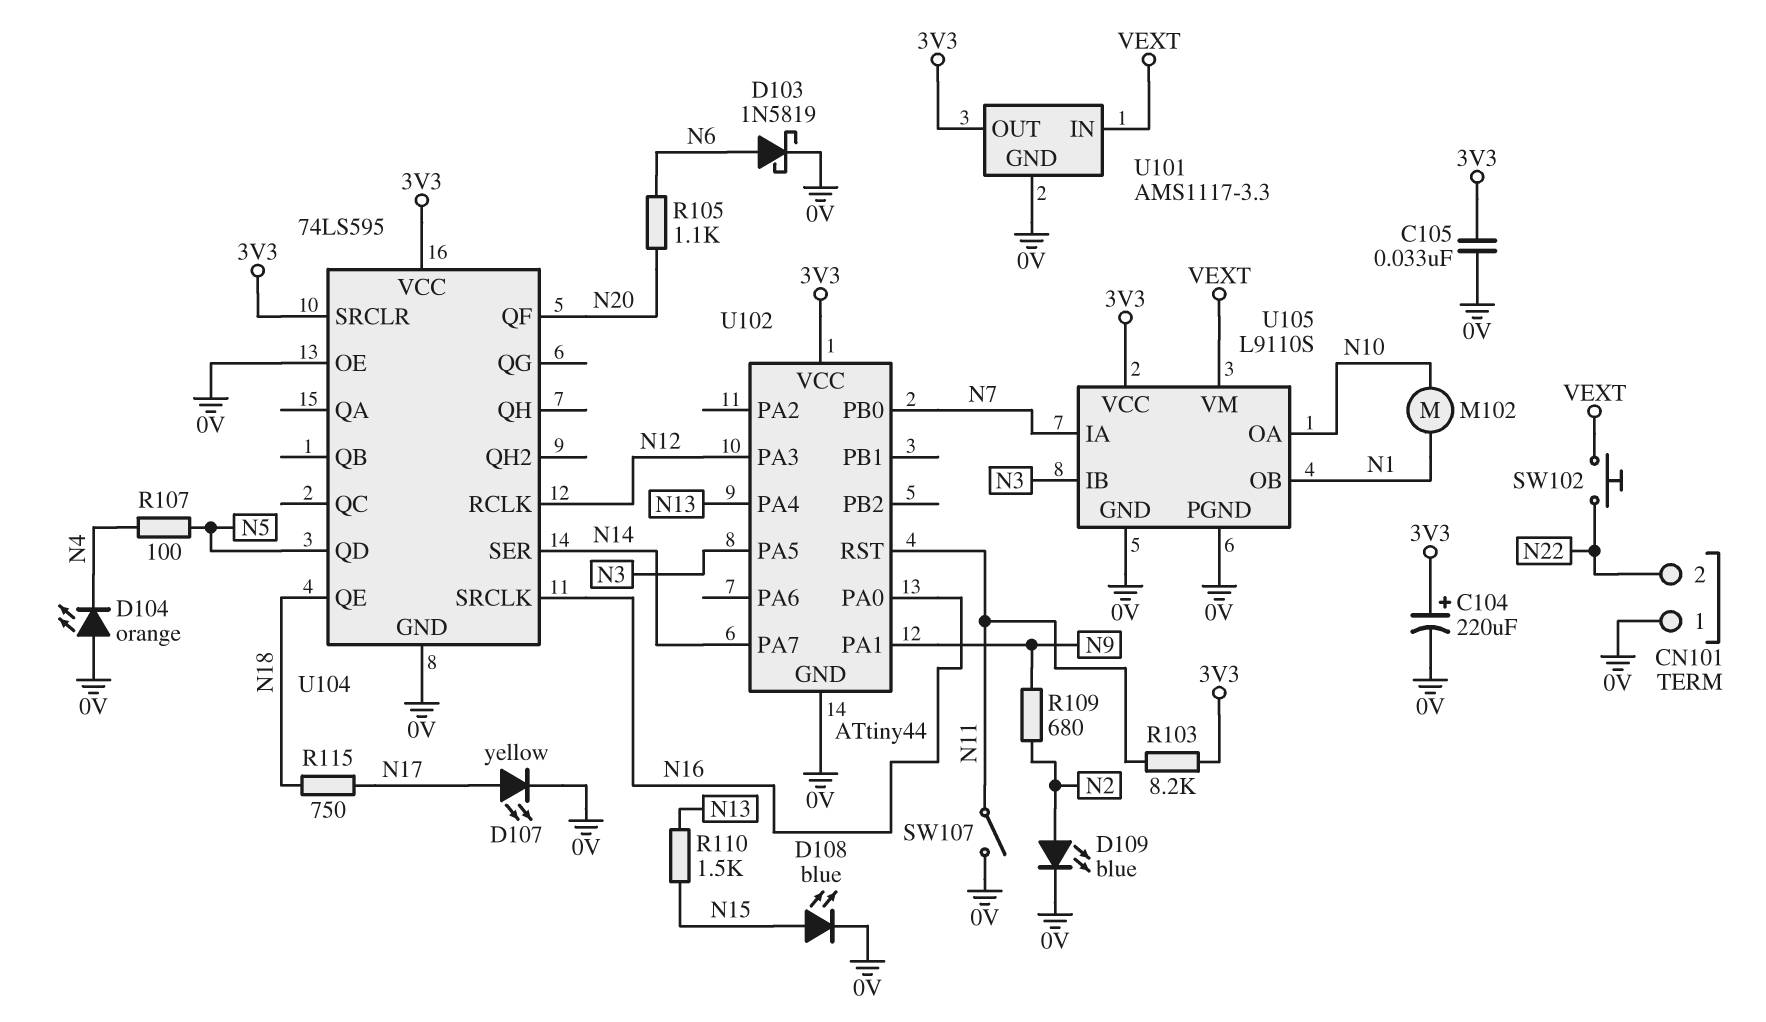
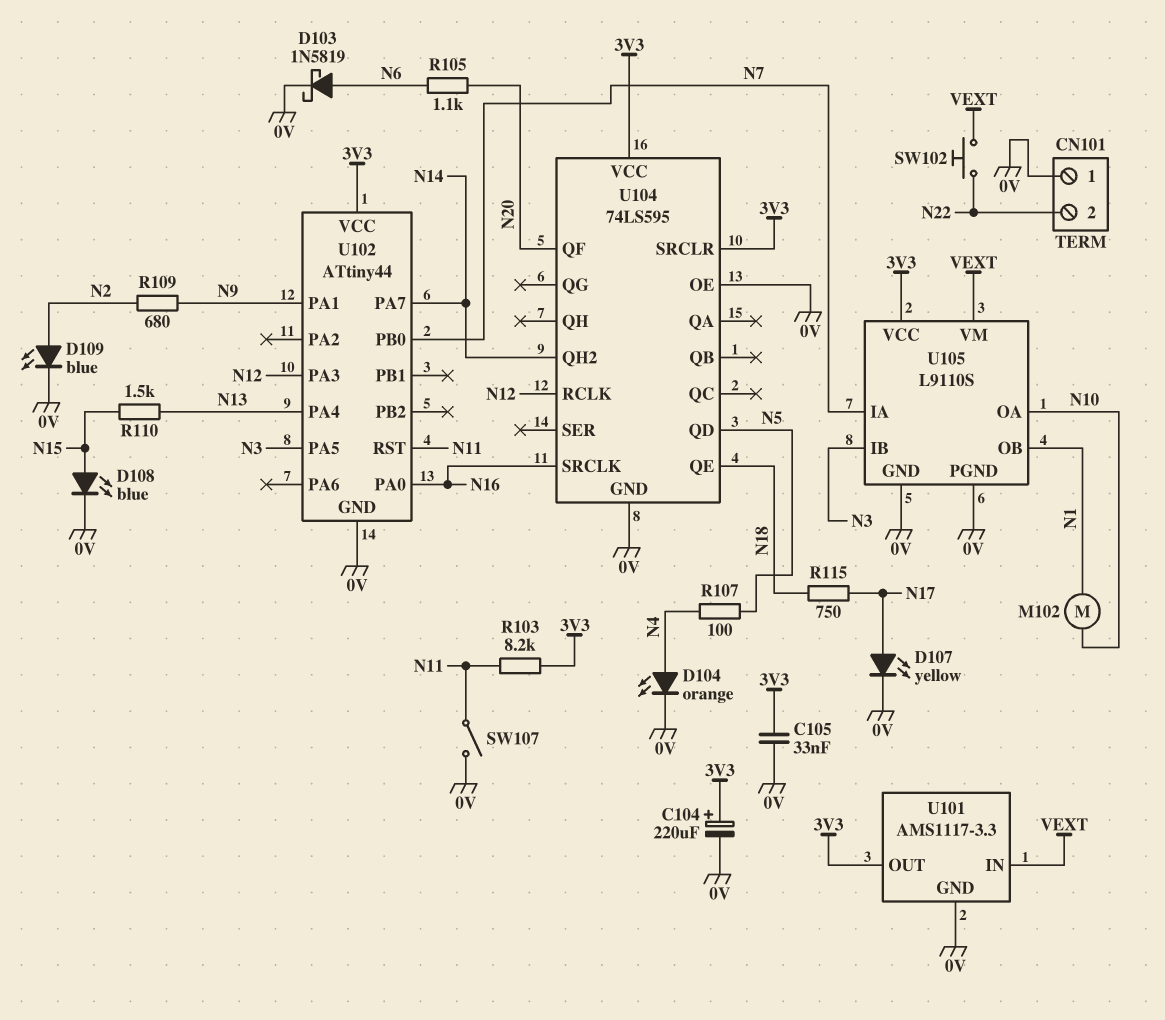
D104: LED orange (A 0V, K N4) -> LED orange (A N4, K 0V)
U104 pin QH2: none -> N14
U104 pin SER: N14 -> none

